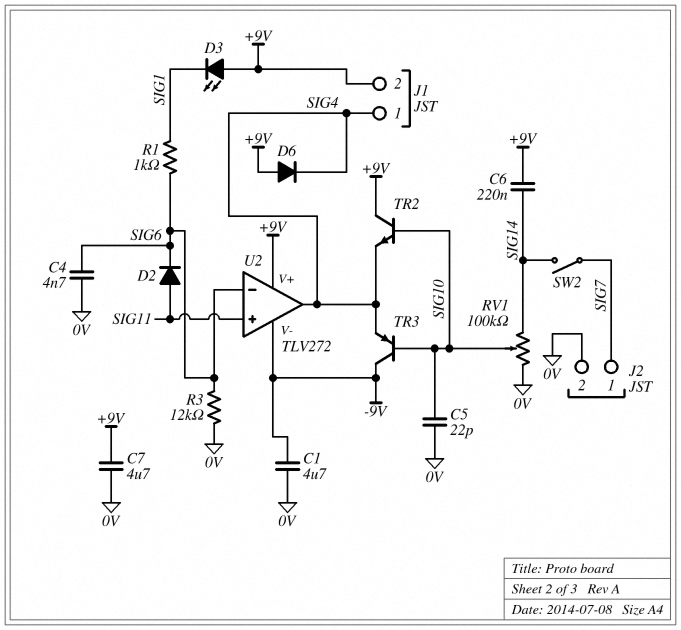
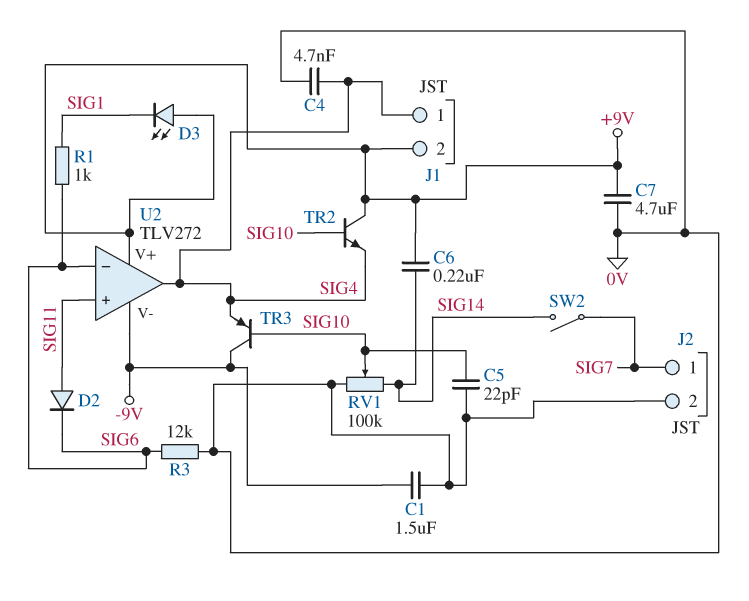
C1: 4.7uF (-9V, 0V) -> 1.5uF (-9V, 0V)
C4: 4.7nF (0V, SIG6) -> 4.7nF (0V, SIG4)
D6: diode (A +9V, K SIG4) -> none

